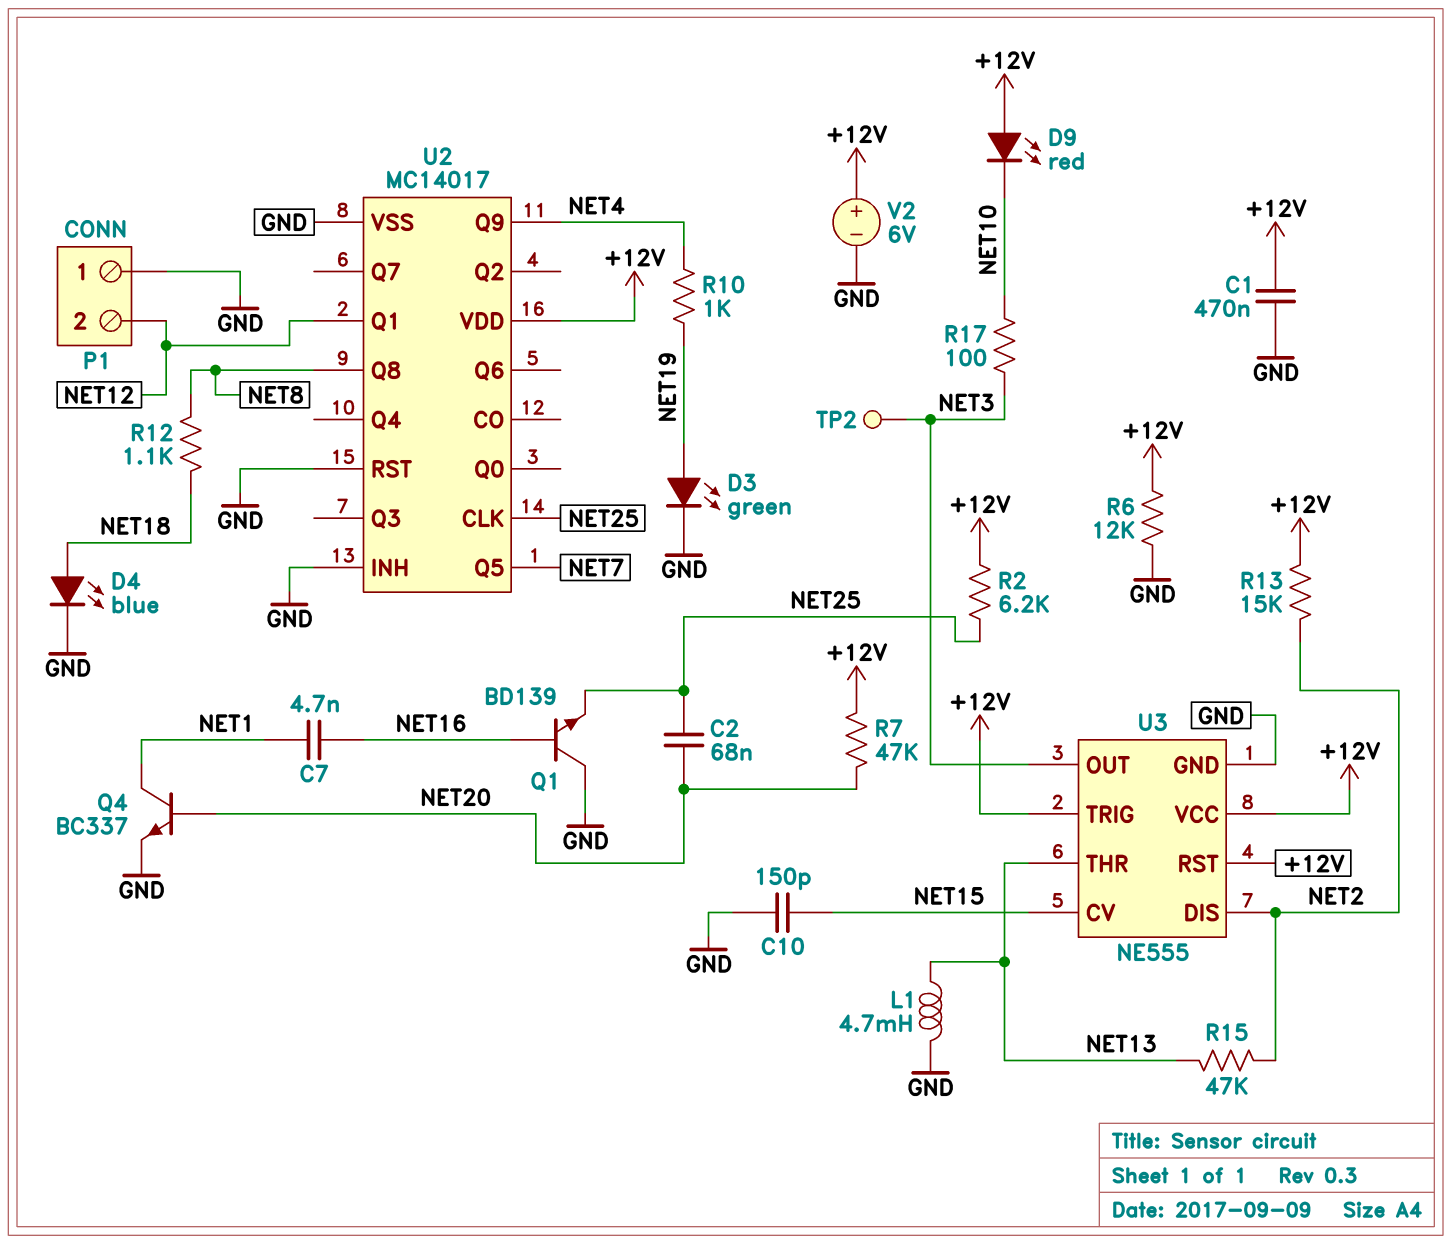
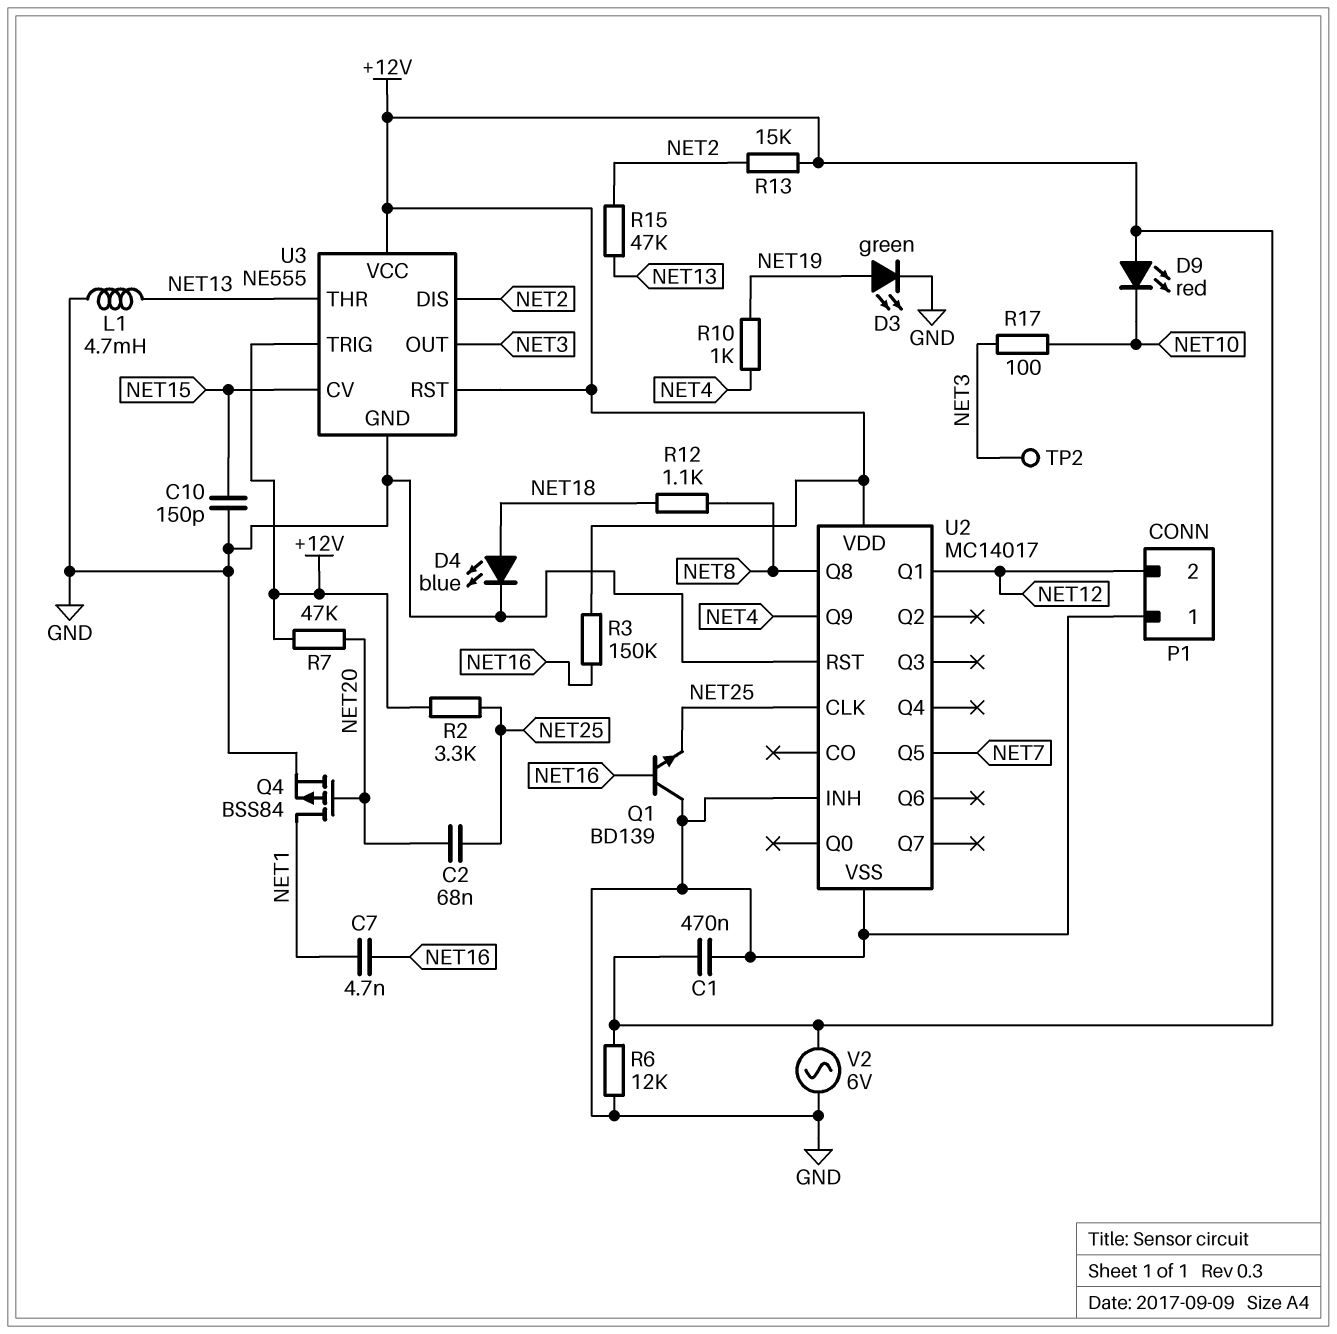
Q4: NPN BC337 (B NET20, C NET1, E GND) -> PMOS BSS84 (G NET20, D NET1, S GND)
R2: 6.2k (+12V, NET25) -> 3.3k (+12V, NET25)
R3: none -> 150k (+12V, NET16)
V2: 6V (plus +12V, minus GND) -> AC 6V (+12V, GND)

